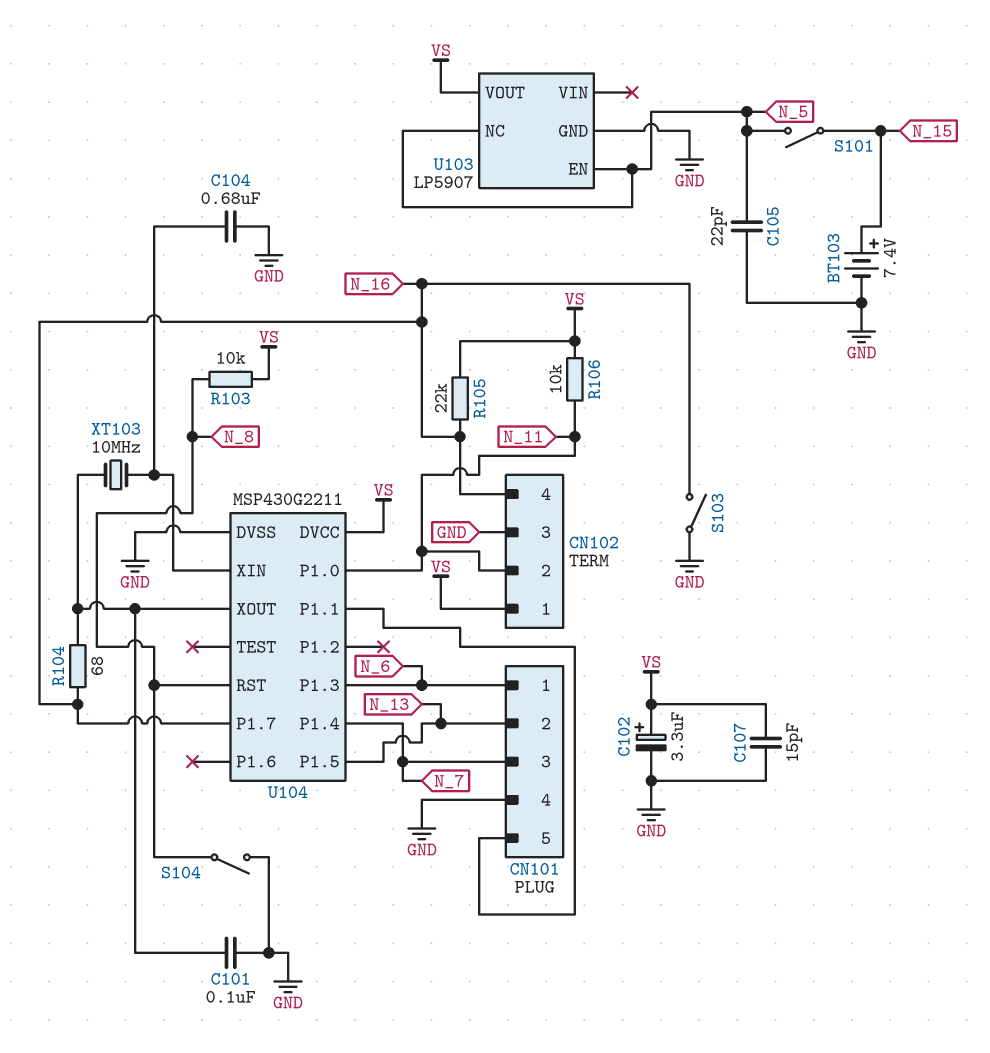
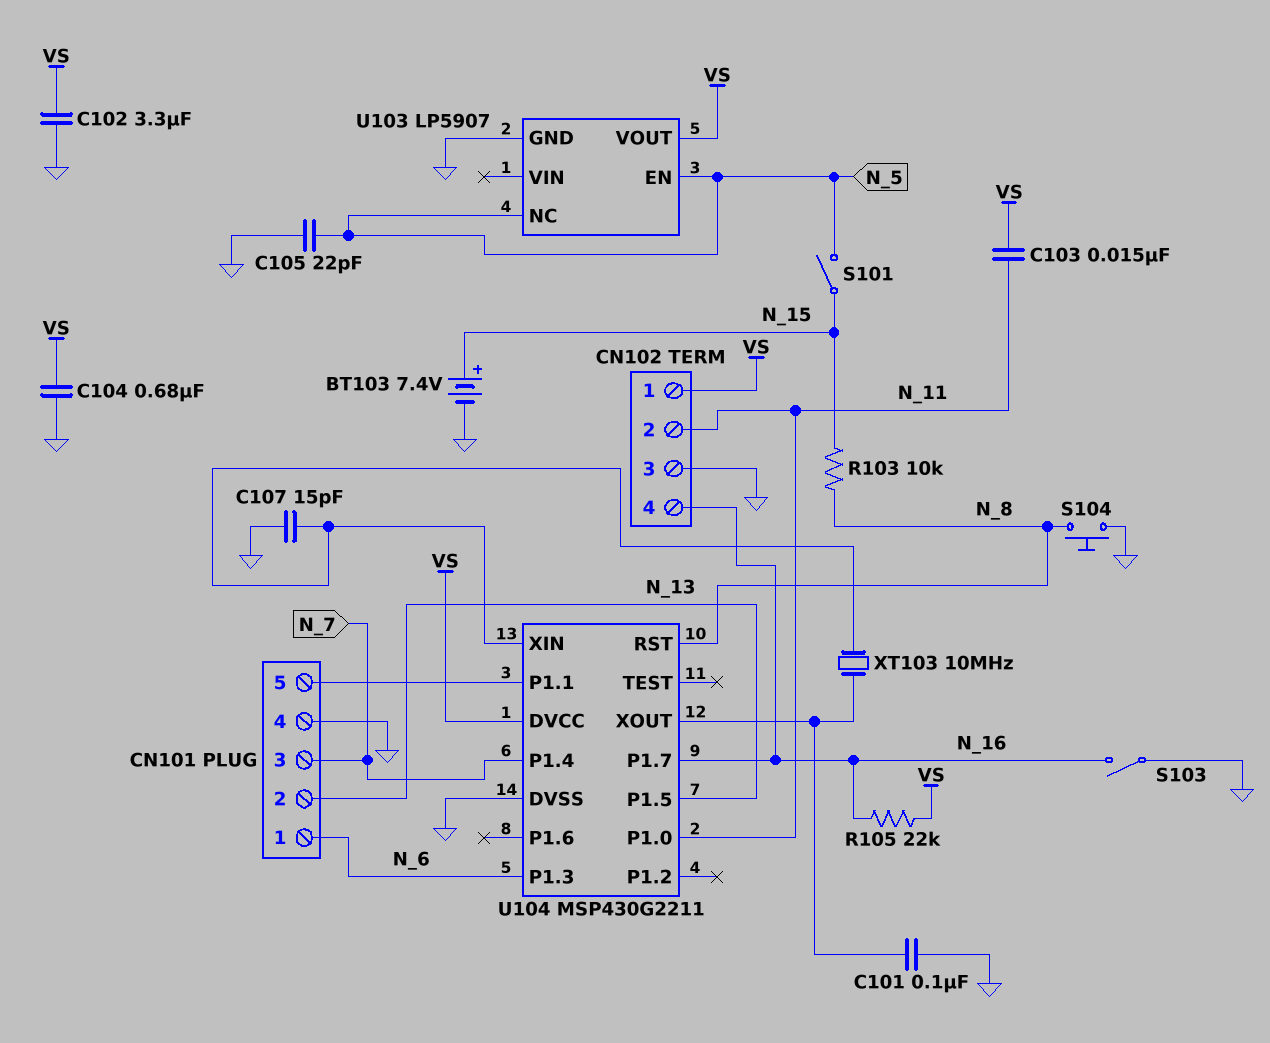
C102: 3.3uF (plus VS, minus GND) -> 3.3uF (GND, VS)
C103: none -> 15nF (N_11, VS)
C104: 680nF (GND, U104/XIN) -> 680nF (GND, VS)
C107: 15pF (GND, VS) -> 15pF (GND, U104/XIN)
R103: 10k (N_8, VS) -> 10k (N_8, N_15)
R104: 68 (N_16, U104/XOUT) -> none
R106: 10k (N_11, VS) -> none
S104: switch (GND, N_8) -> button (GND, N_8)

